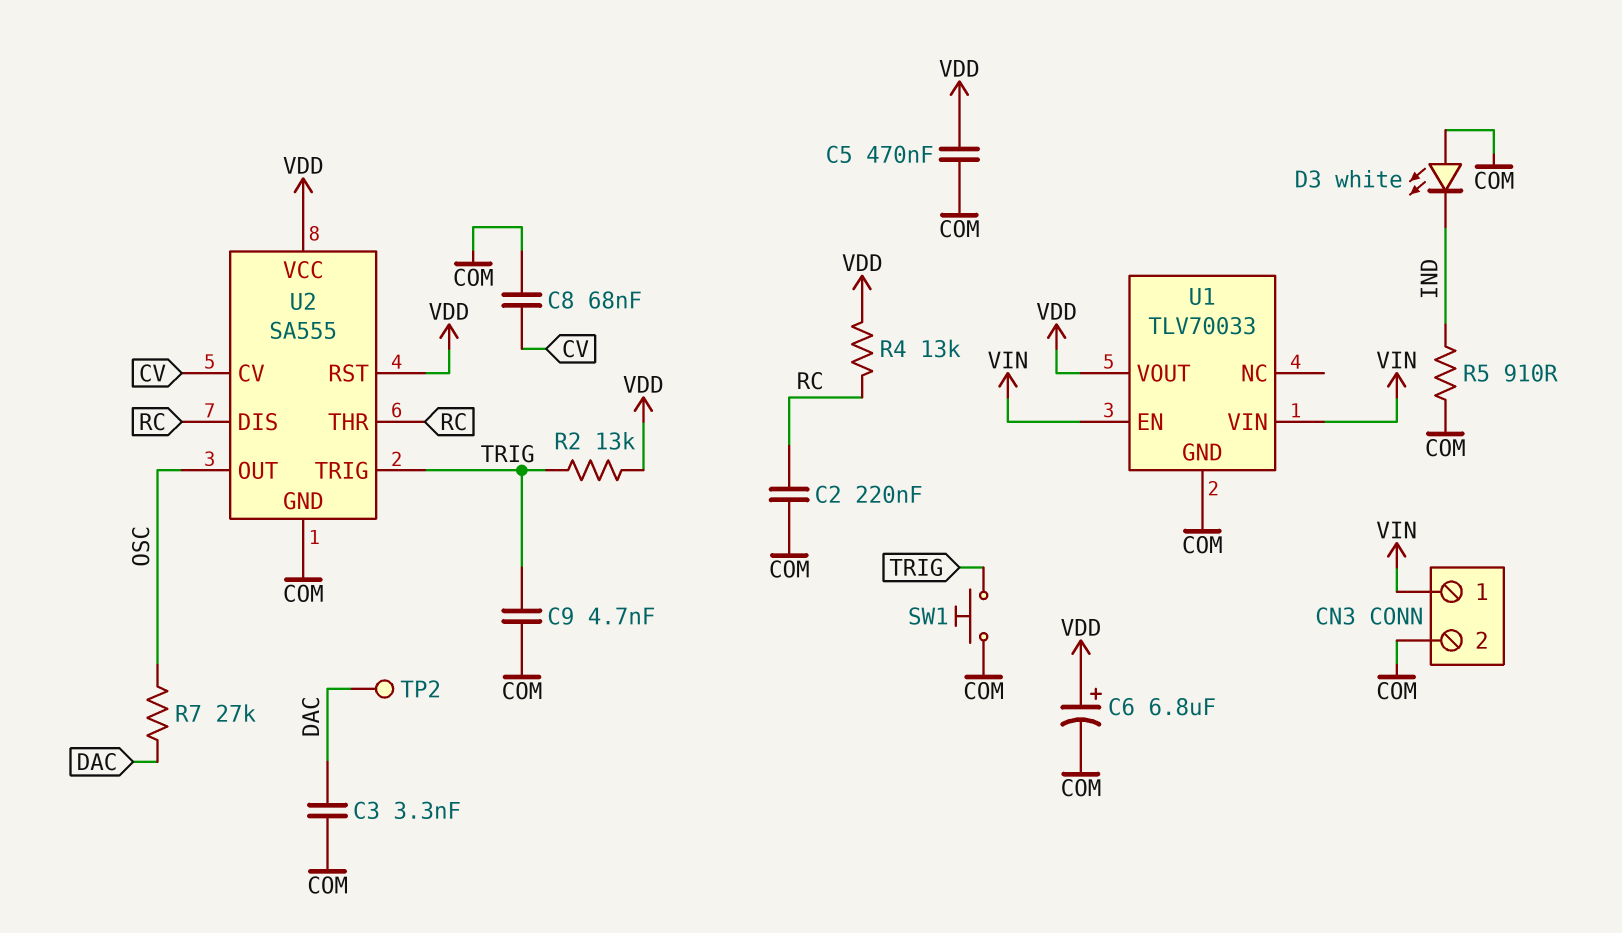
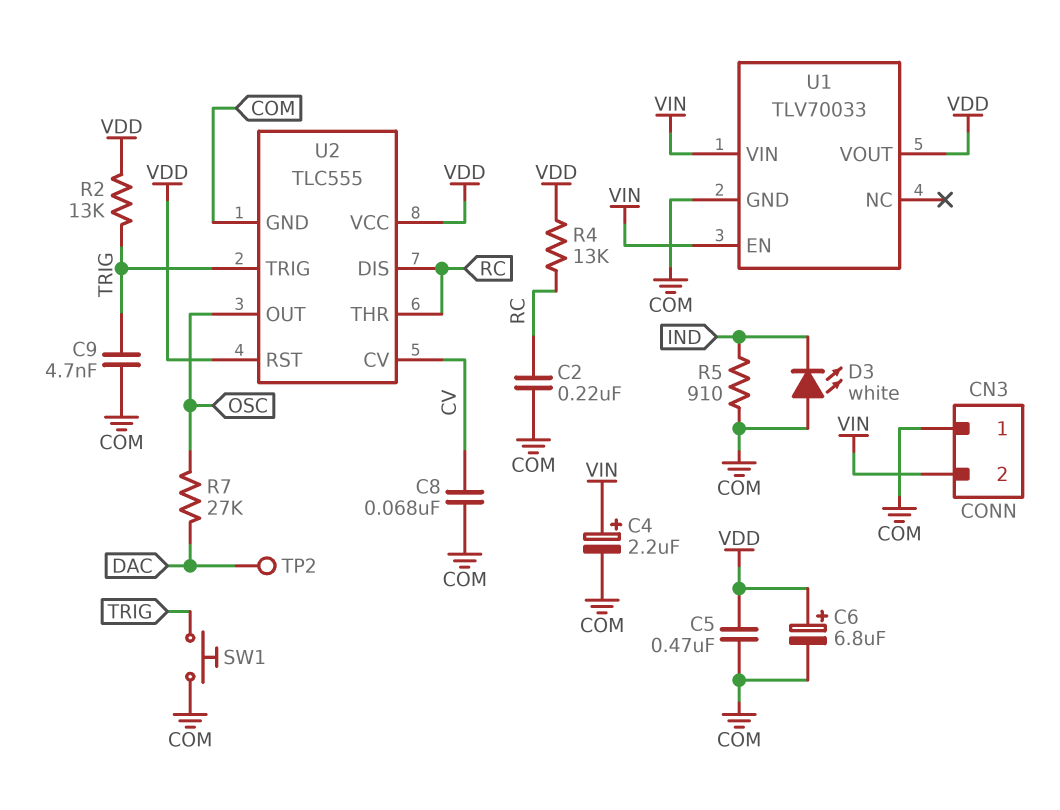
C3: 3.3nF (COM, DAC) -> none
C4: none -> 2.2uF (plus VIN, minus COM)
CN3 pin 1: VIN -> COM
CN3 pin 2: COM -> VIN
U2: SA555 -> TLC555

